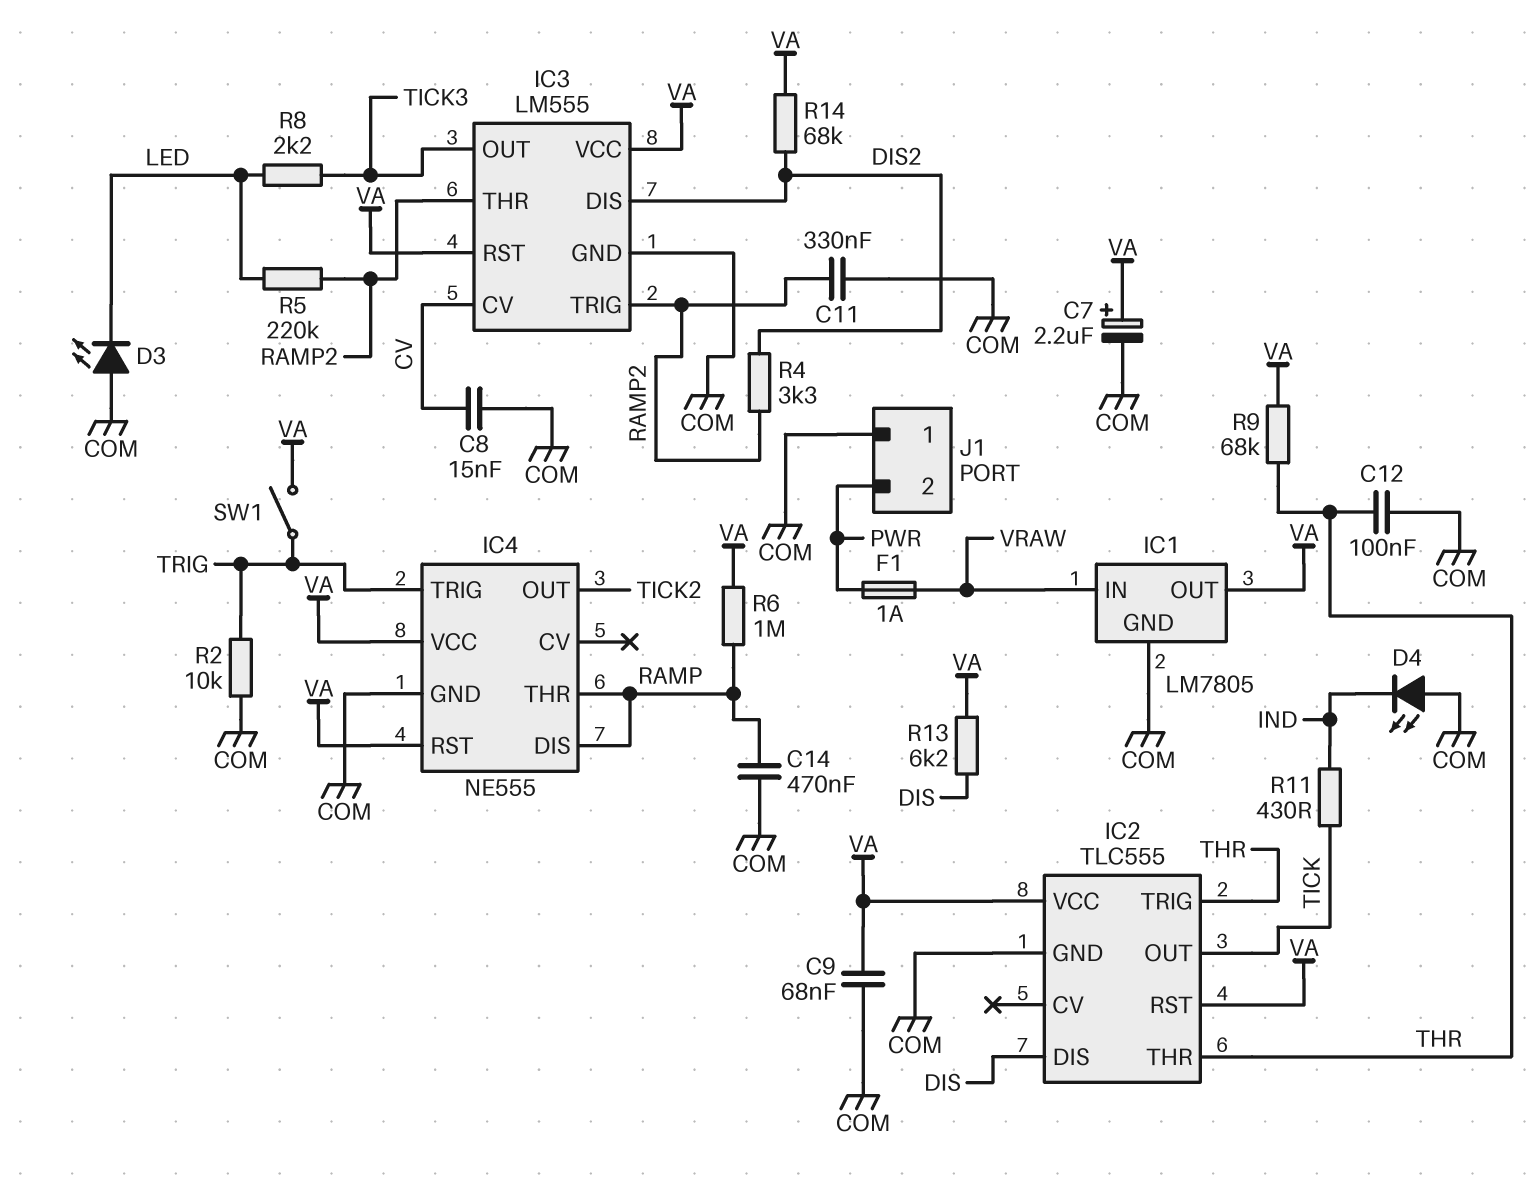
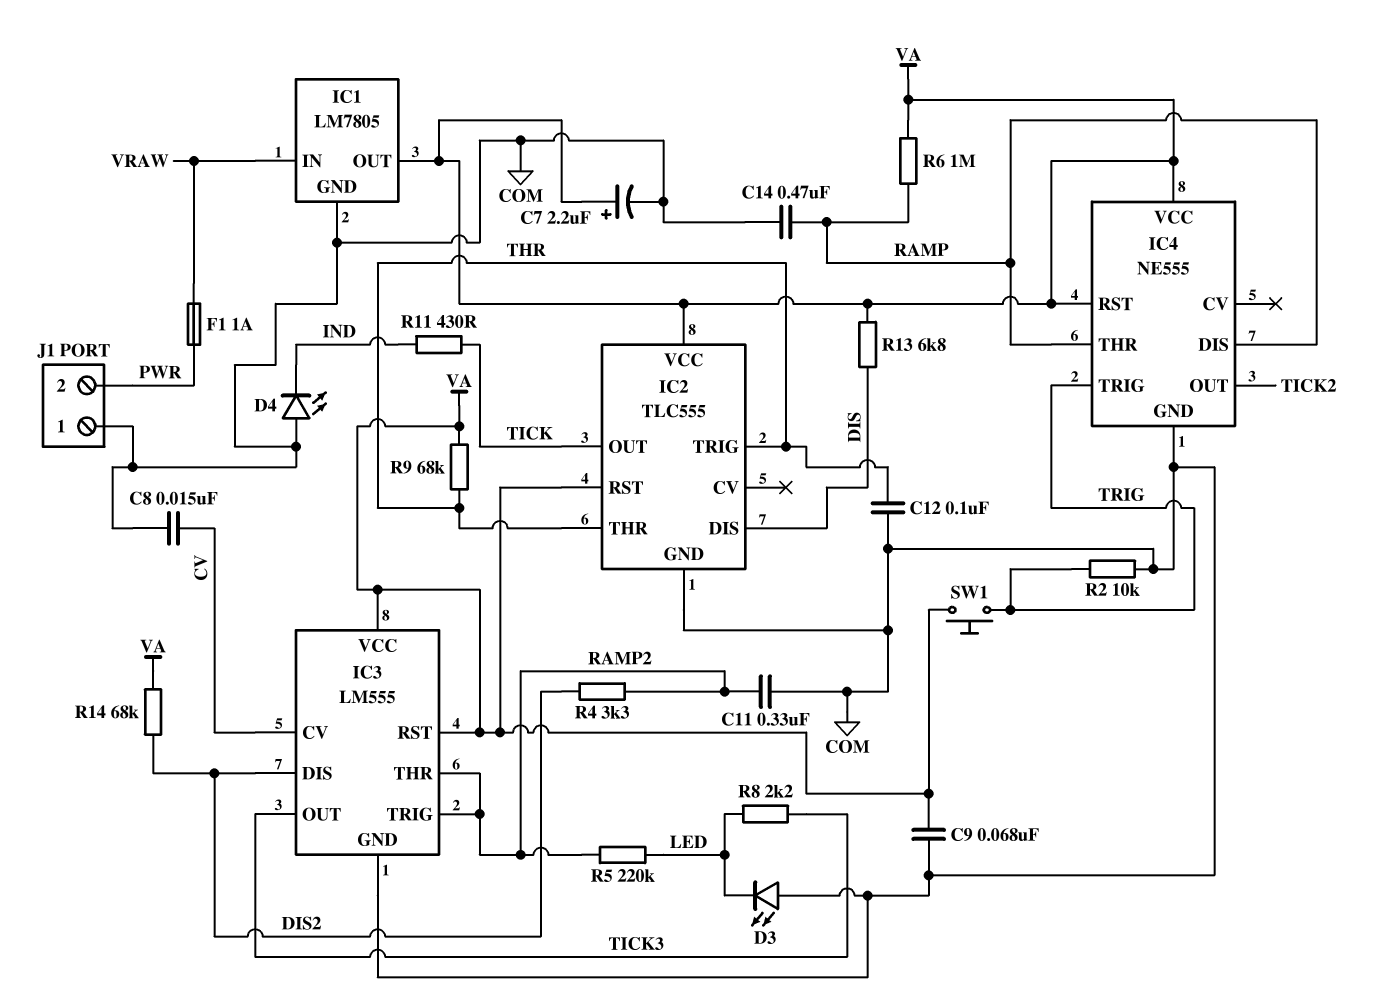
R13: 6.2k (DIS, VA) -> 6.8k (DIS, VA)
SW1: switch (TRIG, VA) -> button (TRIG, VA)

